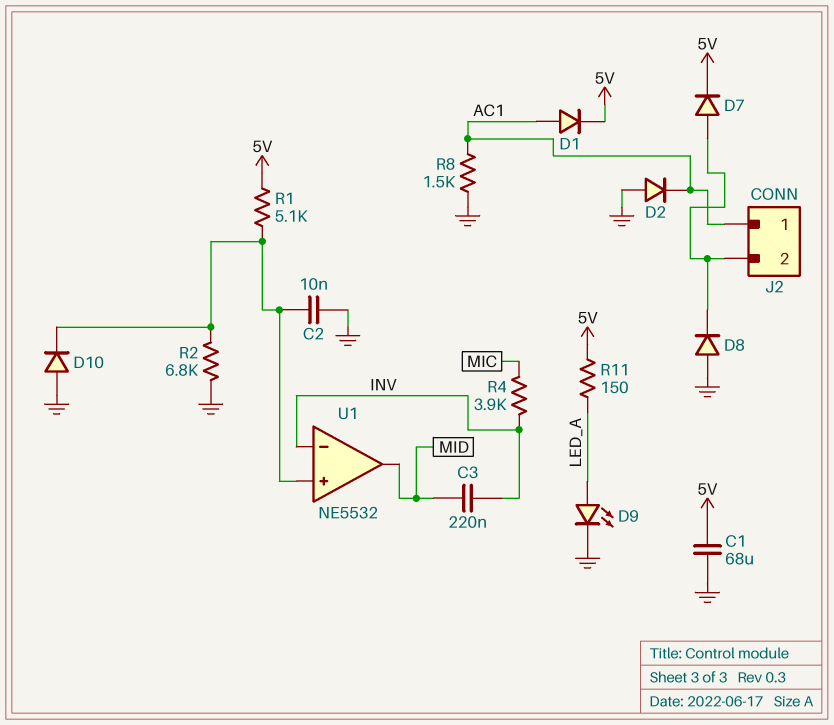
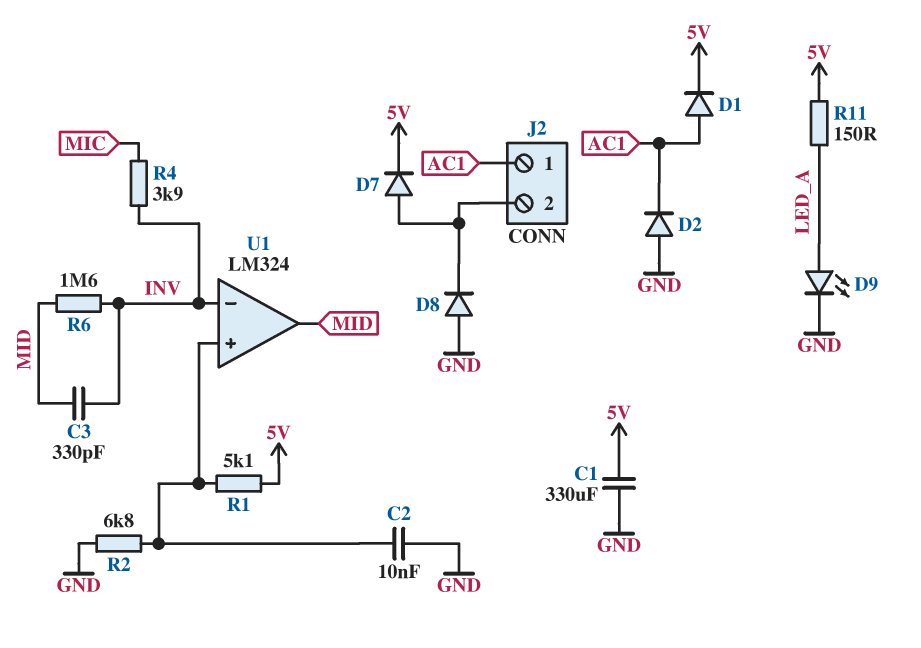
C1: 68uF (5V, GND) -> 330uF (5V, GND)
C3: 220nF (INV, MID) -> 330pF (INV, MID)
D10: diode (A GND, K U1/in+) -> none
R6: none -> 1.6M (INV, MID)
R8: 1.5k (AC1, GND) -> none
U1: NE5532 -> LM324

